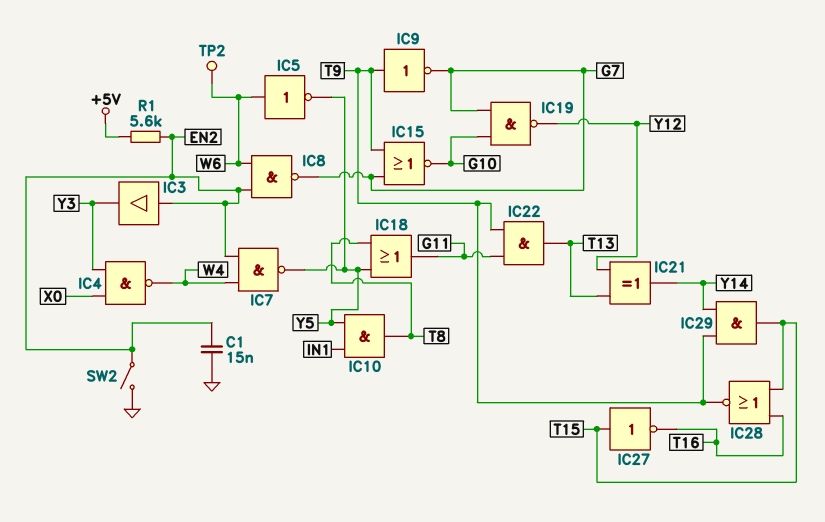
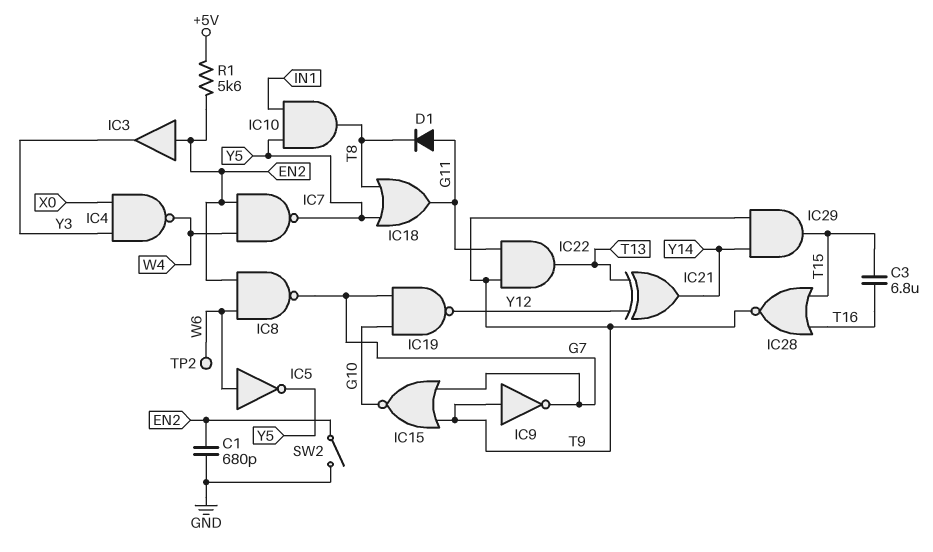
C1: 15nF (EN2, GND) -> 680pF (EN2, GND)
C3: none -> 6.8uF (T15, T16)
D1: none -> diode (A G11, K T8)
IC27: NOT (in T15, out T16) -> none

